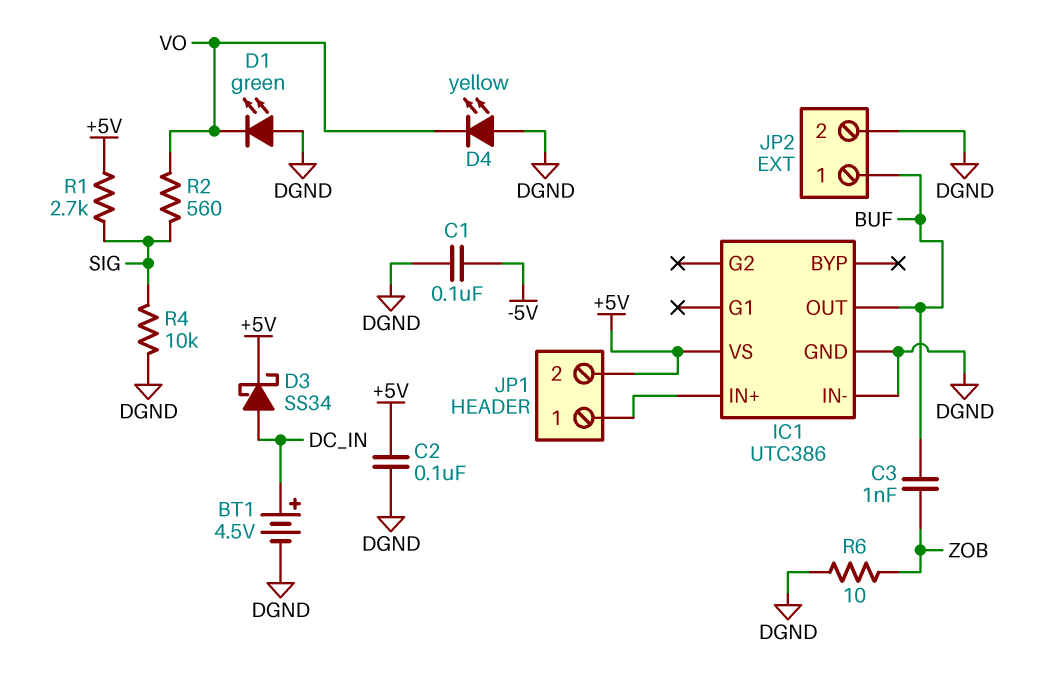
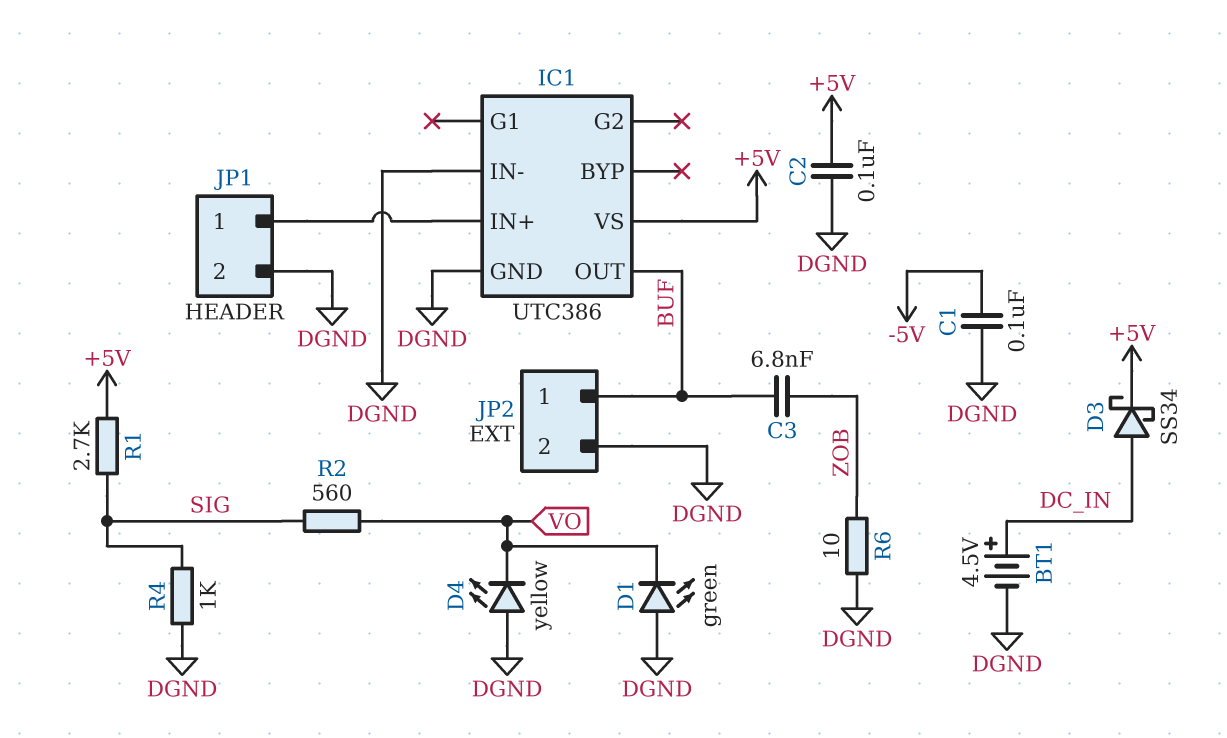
C3: 1nF (BUF, ZOB) -> 6.8nF (BUF, ZOB)
JP1 pin 2: +5V -> DGND
R4: 10k (DGND, SIG) -> 1k (DGND, SIG)

